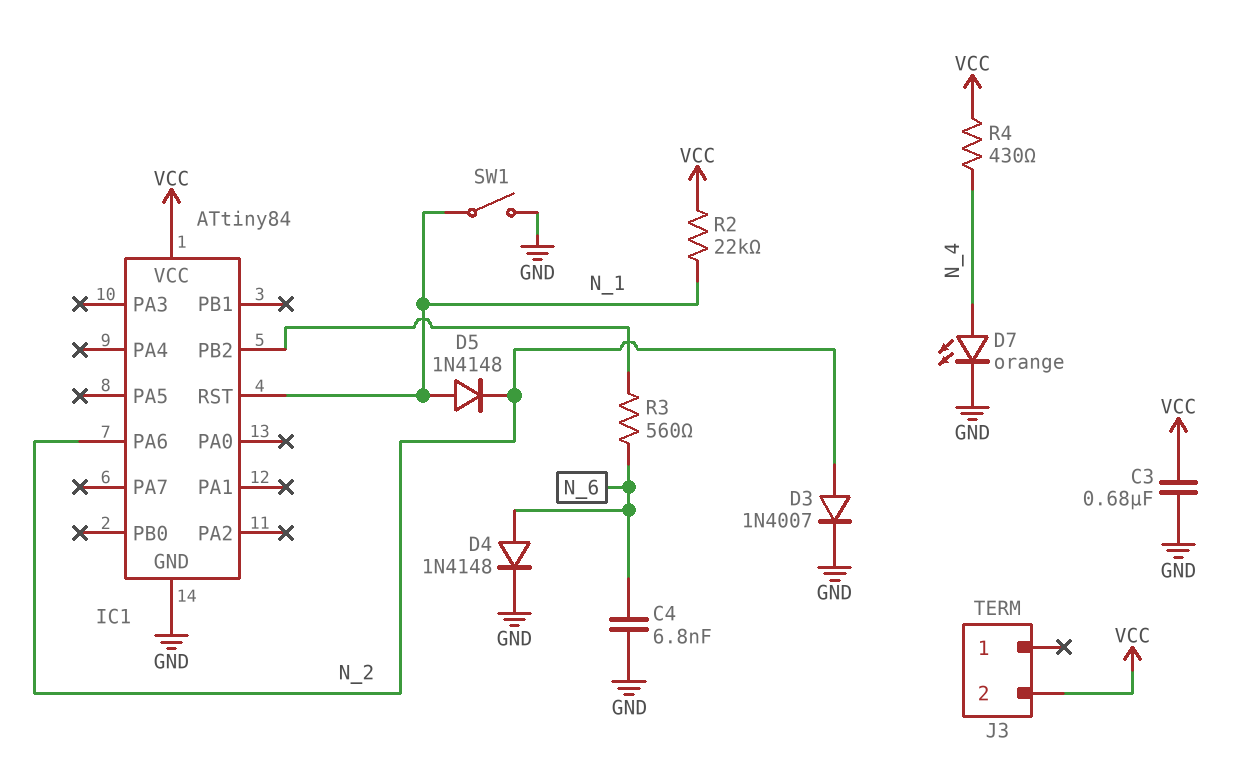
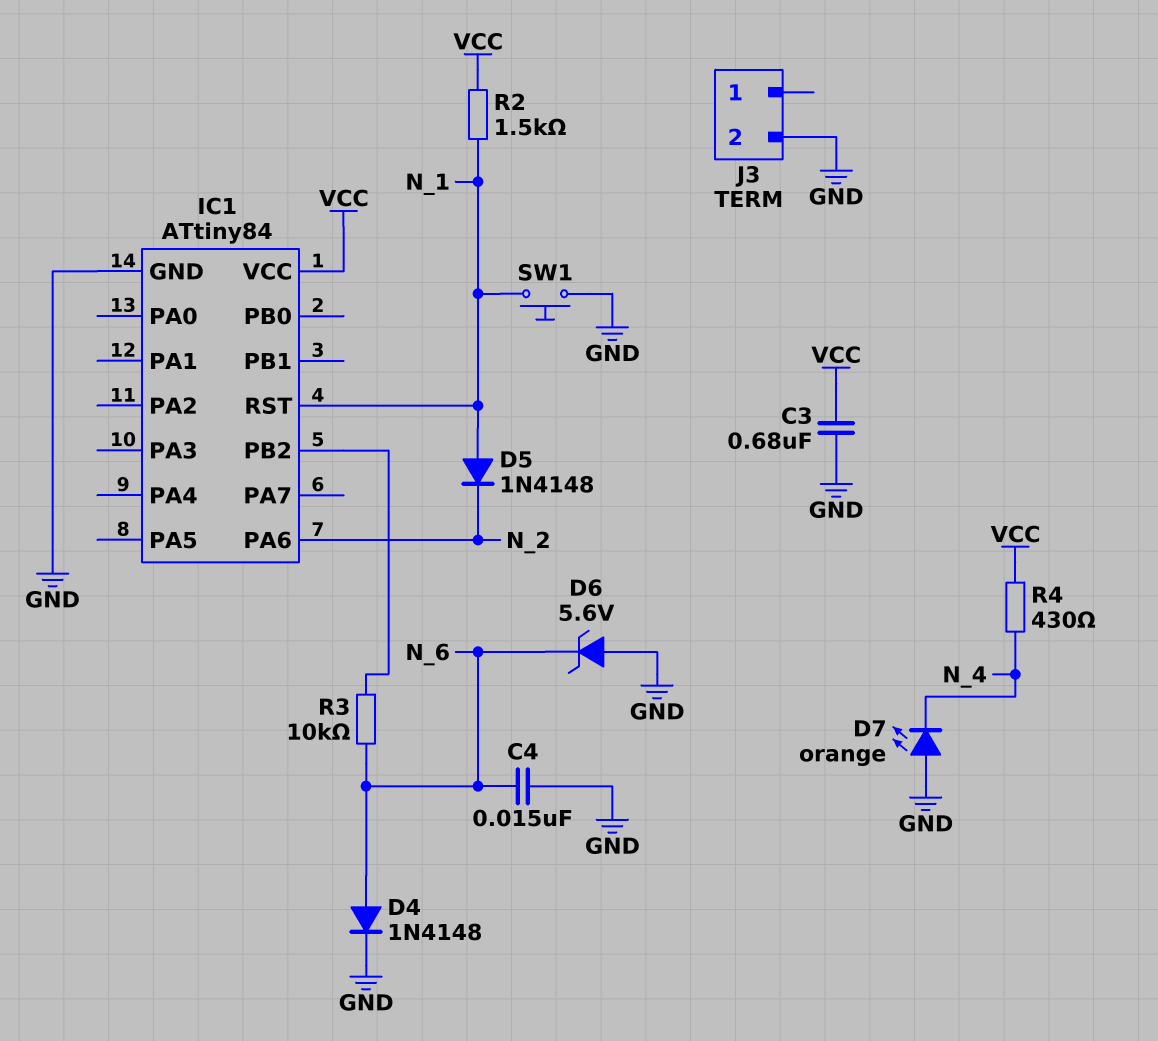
C4: 6.8nF (GND, N_6) -> 15nF (GND, N_6)
D3: diode 1N4007 (A N_2, K GND) -> none
D6: none -> zener 5.6V (A GND, K N_6)
D7: LED orange (A N_4, K GND) -> LED orange (A GND, K N_4)
J3 pin 2: VCC -> GND
R2: 22k (N_1, VCC) -> 1.5k (N_1, VCC)
R3: 560 (IC1/PB2, N_6) -> 10k (IC1/PB2, N_6)
SW1: switch (GND, N_1) -> button (GND, N_1)

